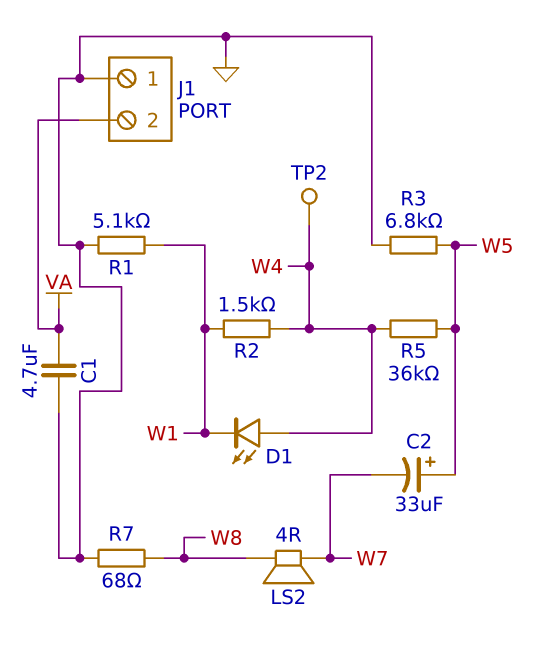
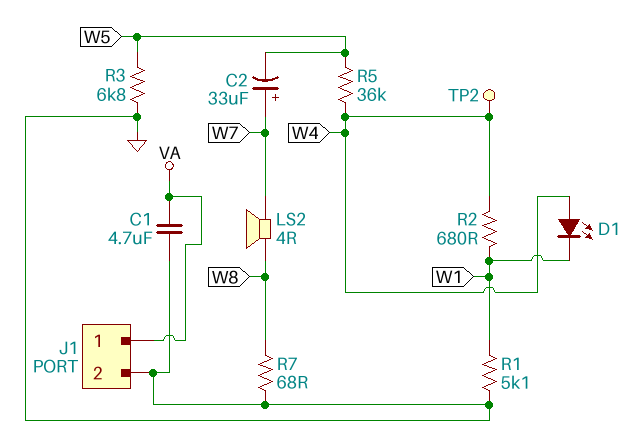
C2: 33uF (plus W5, minus W7) -> 33uF (plus W7, minus W5)
J1 pin 1: GND -> VA
J1 pin 2: VA -> GND
R2: 1.5k (W1, W4) -> 680 (W1, W4)

